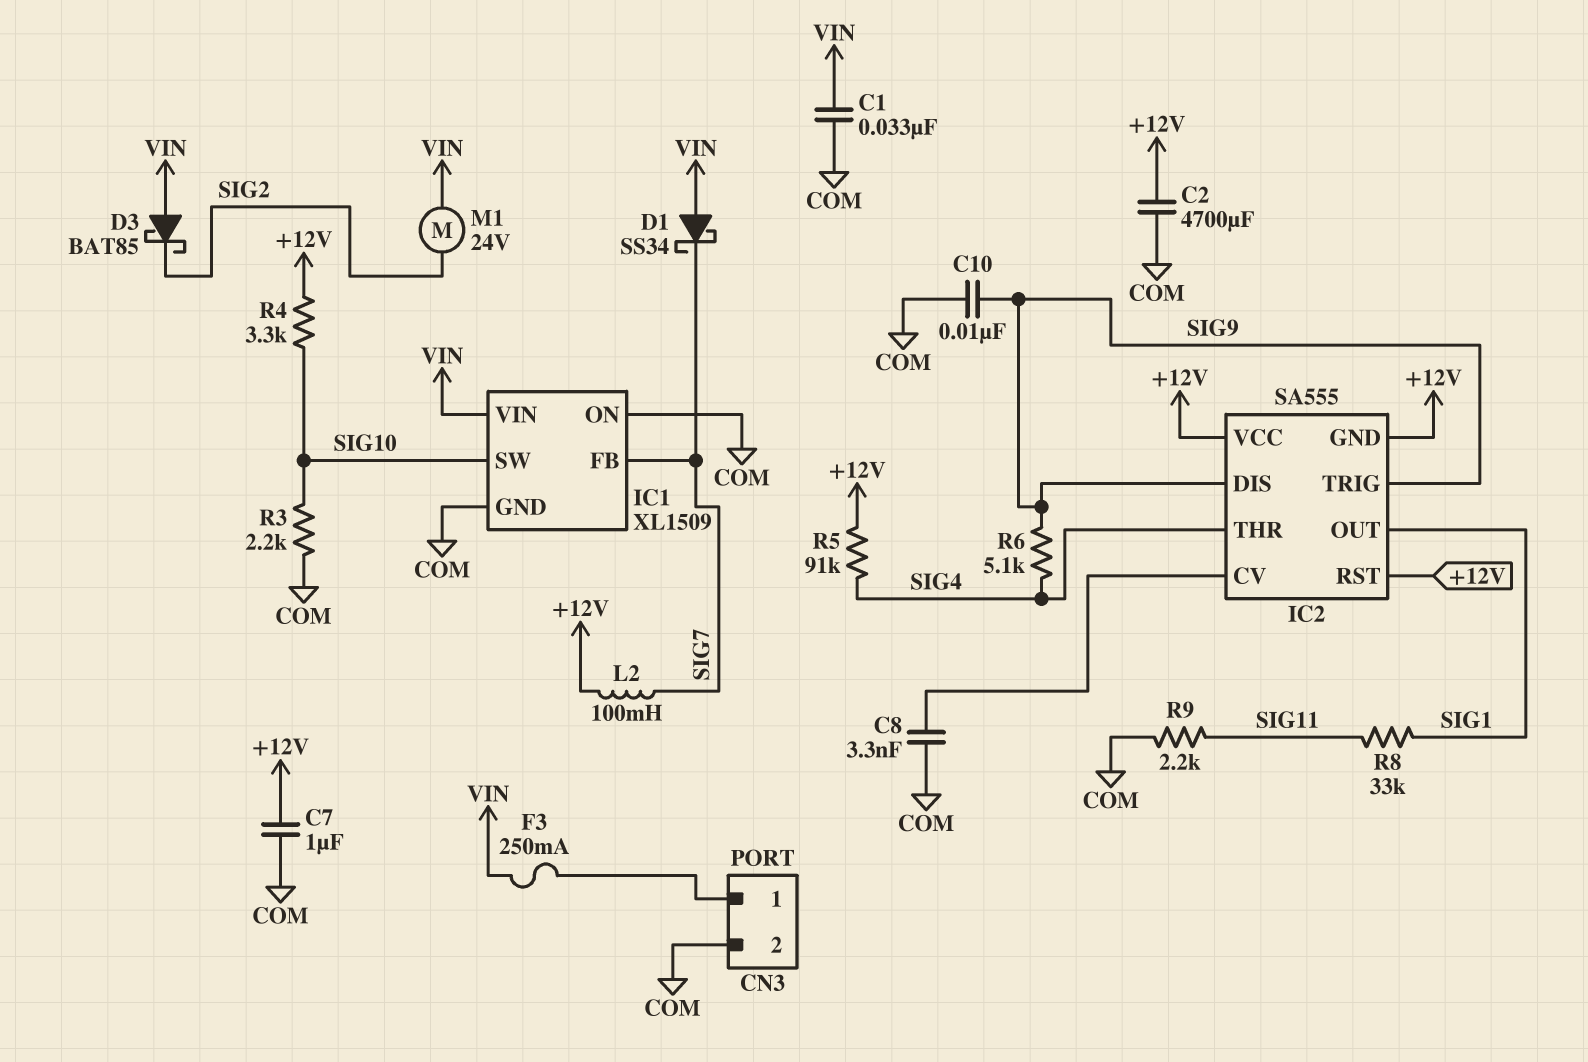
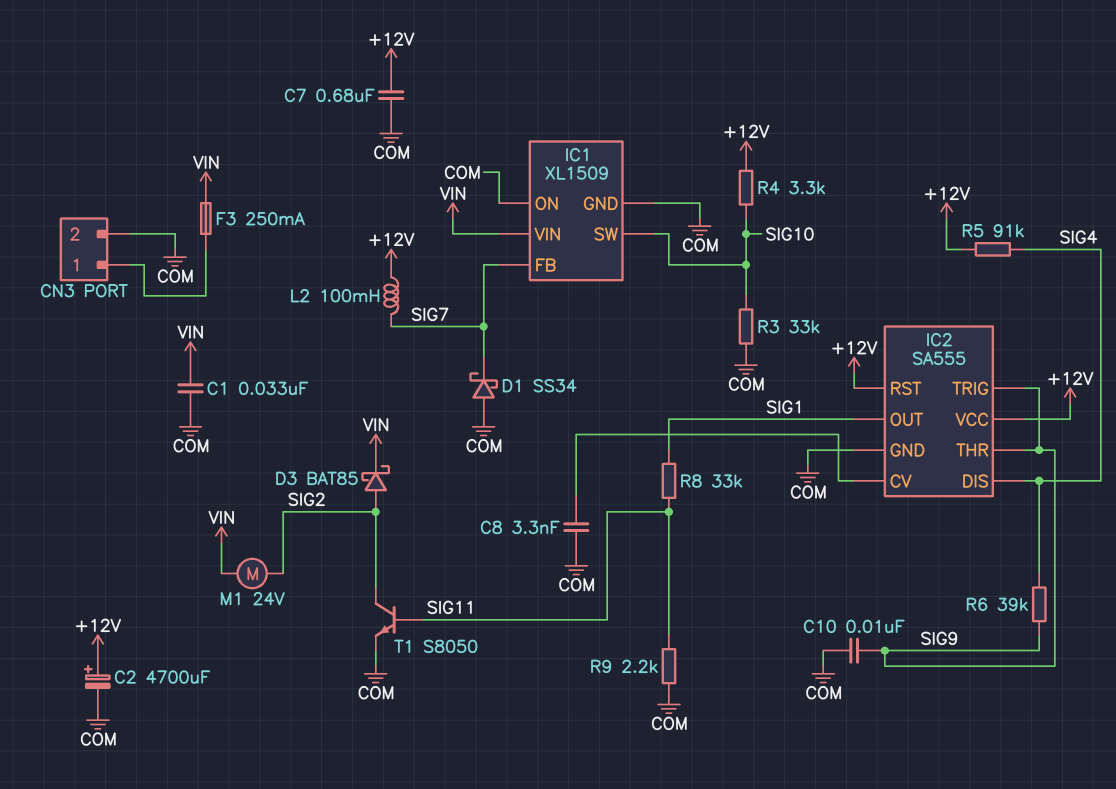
C2: 4700uF (+12V, COM) -> 4700uF (plus +12V, minus COM)
C7: 1uF (+12V, COM) -> 680nF (+12V, COM)
D1: schottky SS34 (A VIN, K SIG7) -> schottky SS34 (A COM, K SIG7)
D3: schottky BAT85 (A VIN, K SIG2) -> schottky BAT85 (A SIG2, K VIN)
IC2 pin DIS: SIG9 -> SIG4
IC2 pin GND: +12V -> COM
IC2 pin THR: SIG4 -> SIG9
R3: 2.2k (COM, SIG10) -> 33k (COM, SIG10)
R6: 5.1k (SIG4, SIG9) -> 39k (SIG4, SIG9)
T1: none -> NPN S8050 (B SIG11, C SIG2, E COM)

